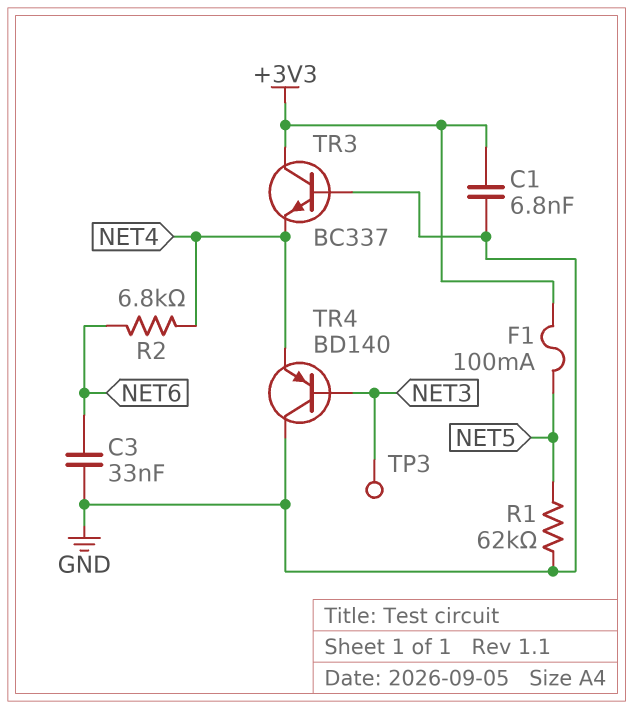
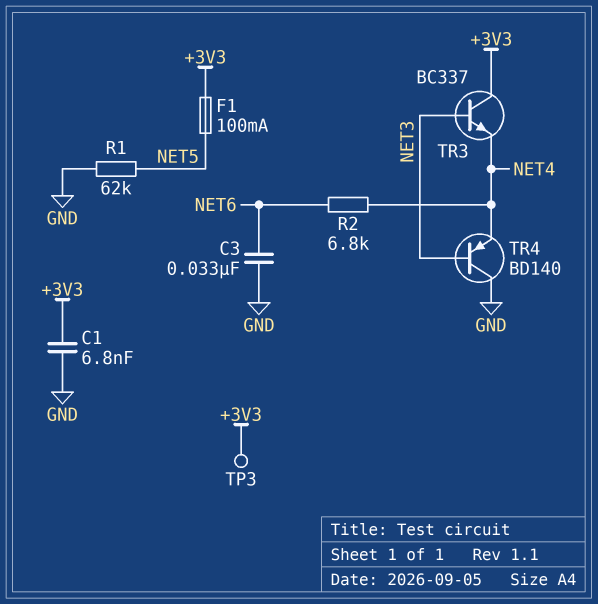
TP3: test point (NET3) -> test point (+3V3)
TR3: NPN BC337 (B GND, C +3V3, E NET4) -> NPN BC337 (B NET3, C +3V3, E NET4)

